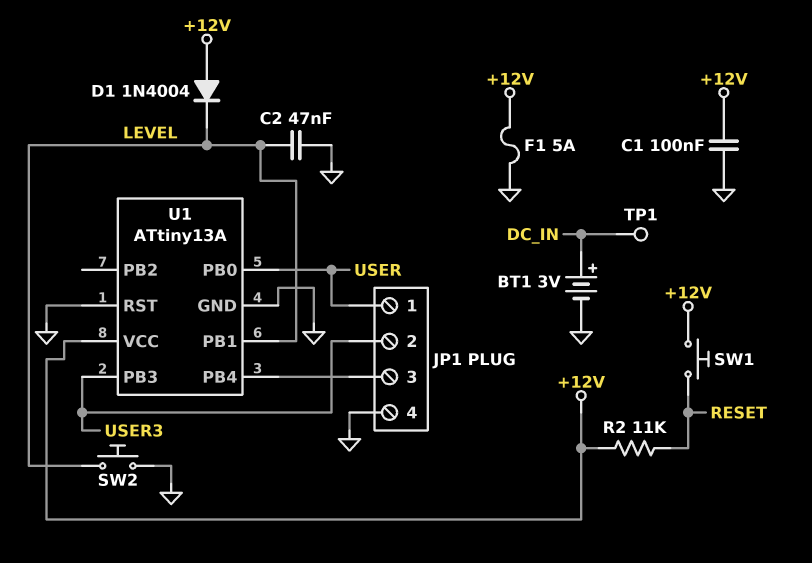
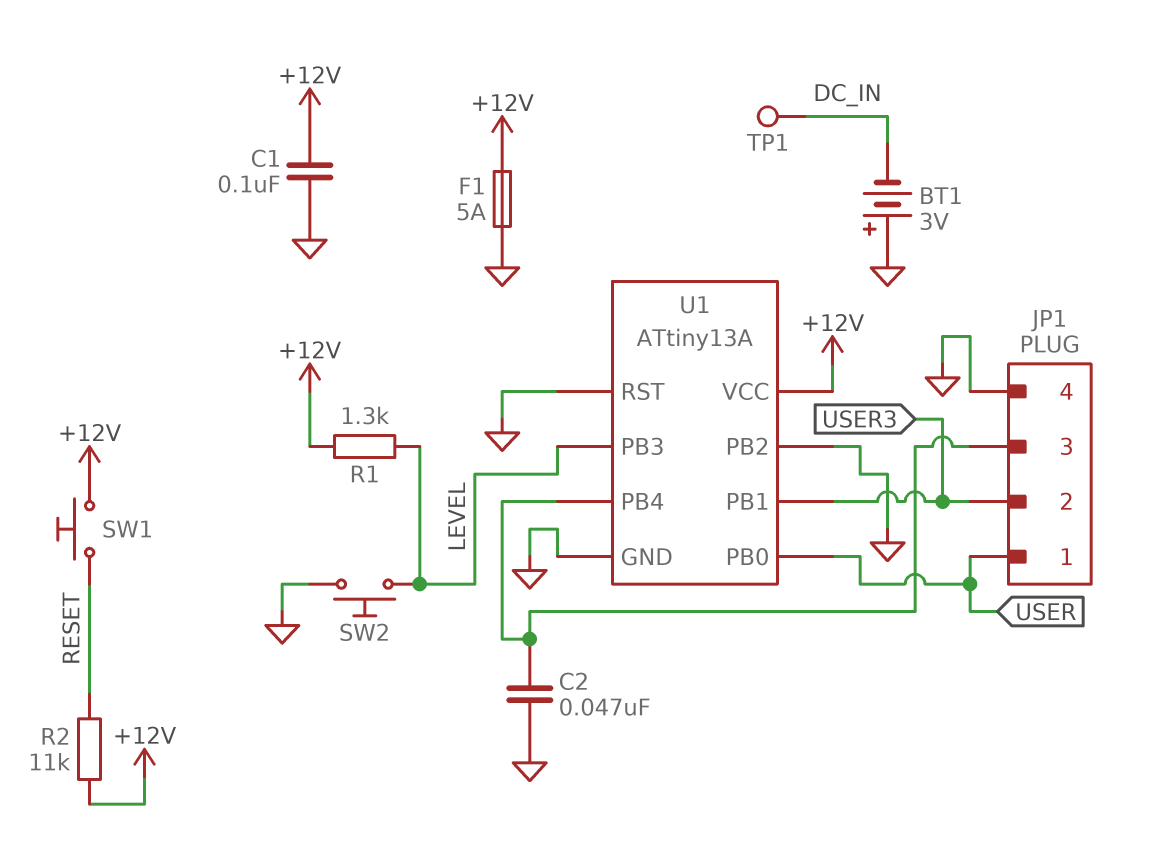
BT1: 3V (plus DC_IN, minus GND) -> 3V (plus GND, minus DC_IN)
C2: 47nF (GND, LEVEL) -> 47nF (GND, JP1/3)
D1: diode 1N4004 (A +12V, K LEVEL) -> none
R1: none -> 1.3k (+12V, LEVEL)
U1 pin PB1: LEVEL -> USER3
U1 pin PB2: none -> GND
U1 pin PB3: USER3 -> LEVEL

